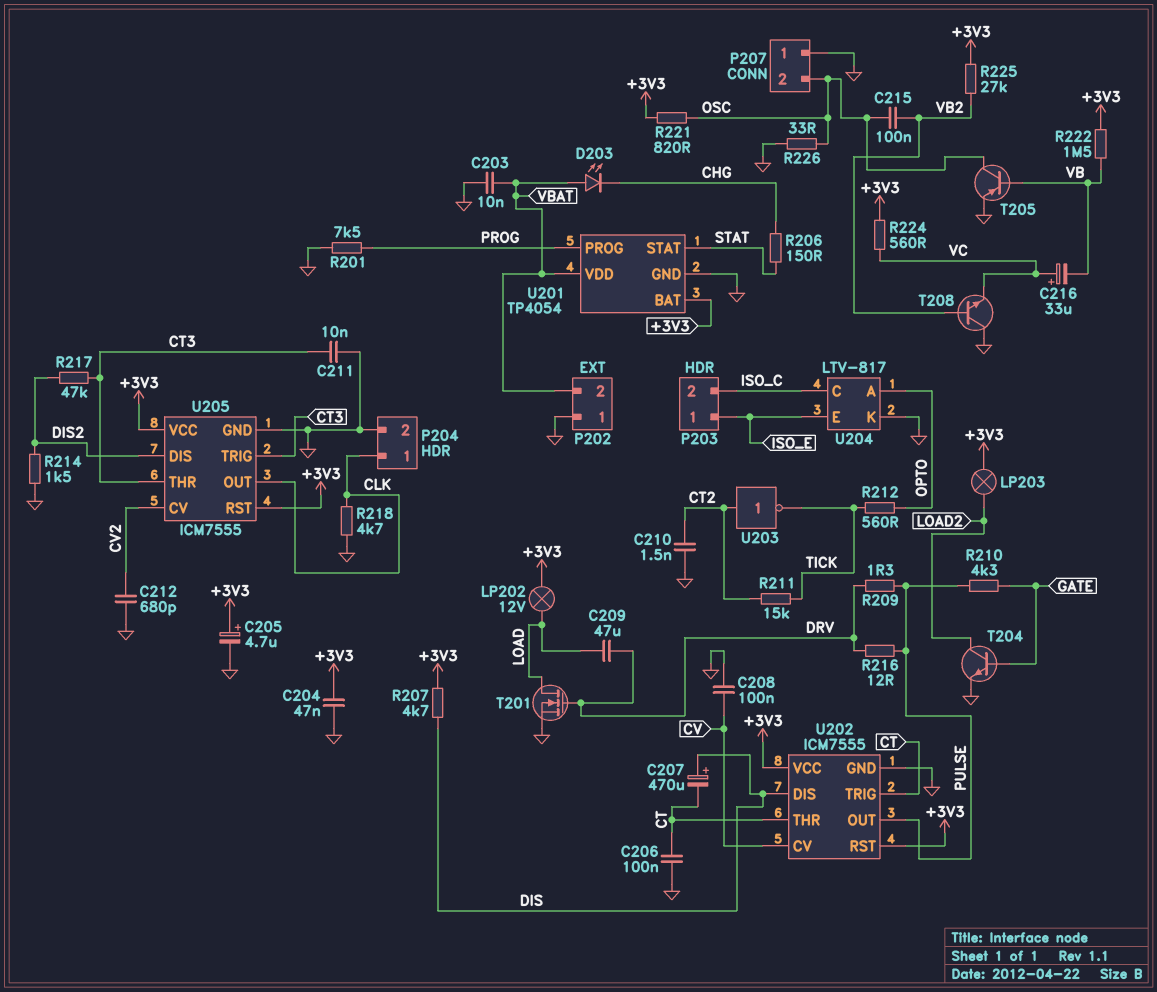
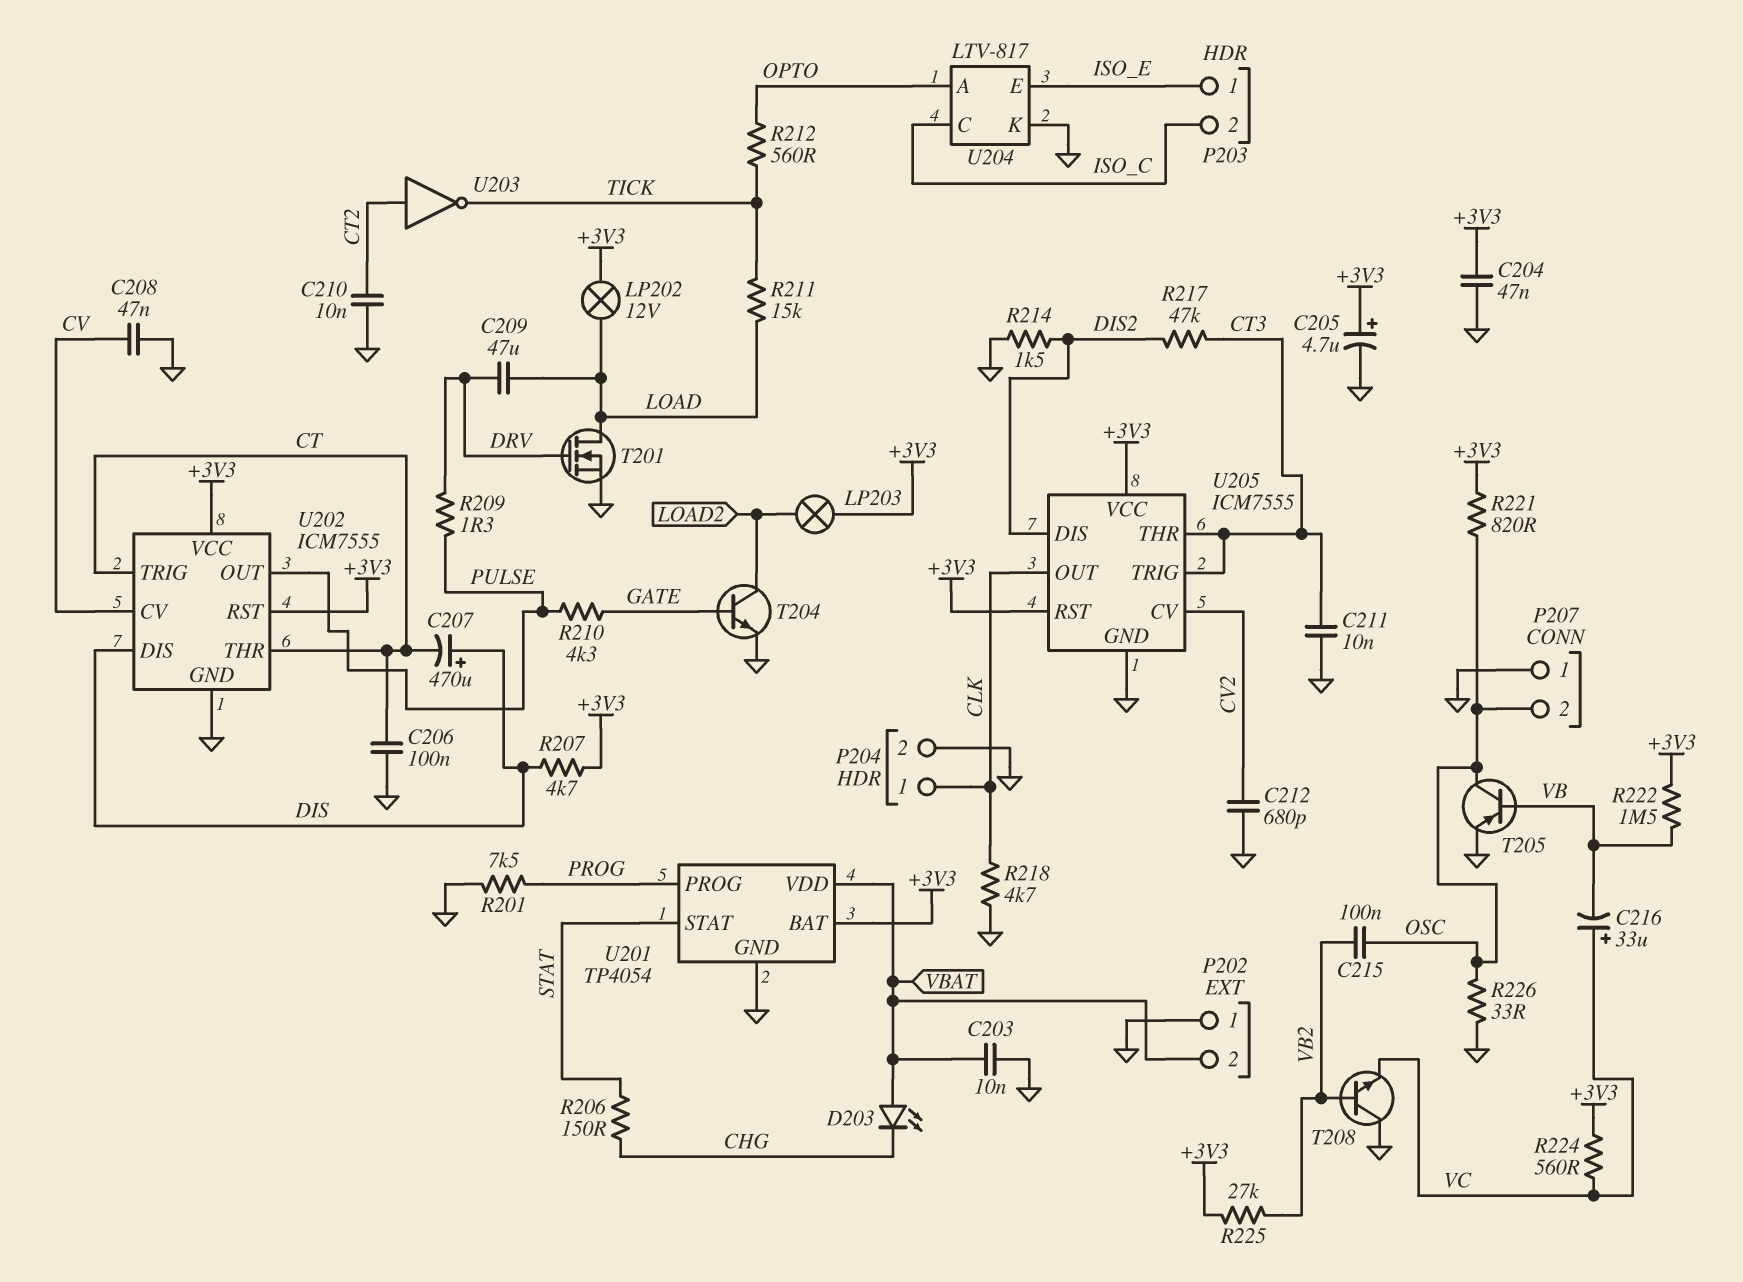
C208: 100nF (CV, GND) -> 47nF (CV, GND)
C210: 1.5nF (CT2, GND) -> 10nF (CT2, GND)
R211: 15k (CT2, TICK) -> 15k (LOAD, TICK)
R216: 12 (DRV, PULSE) -> none

